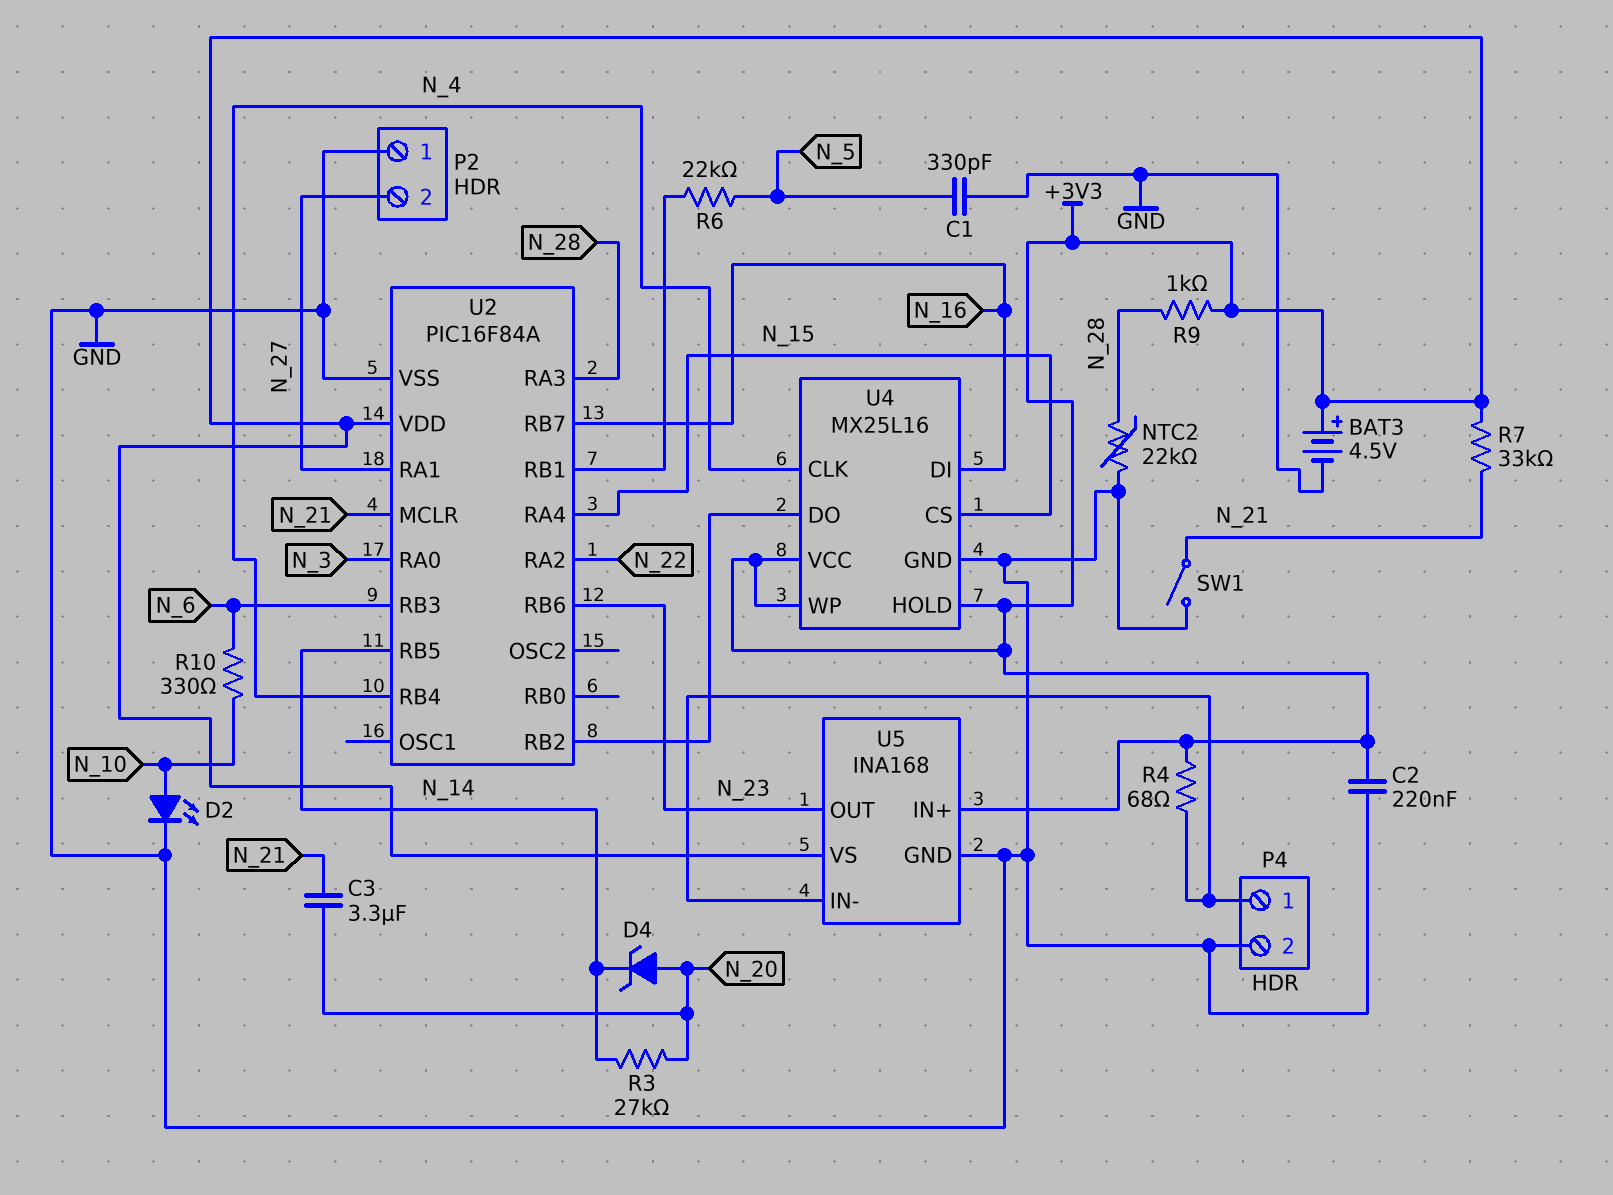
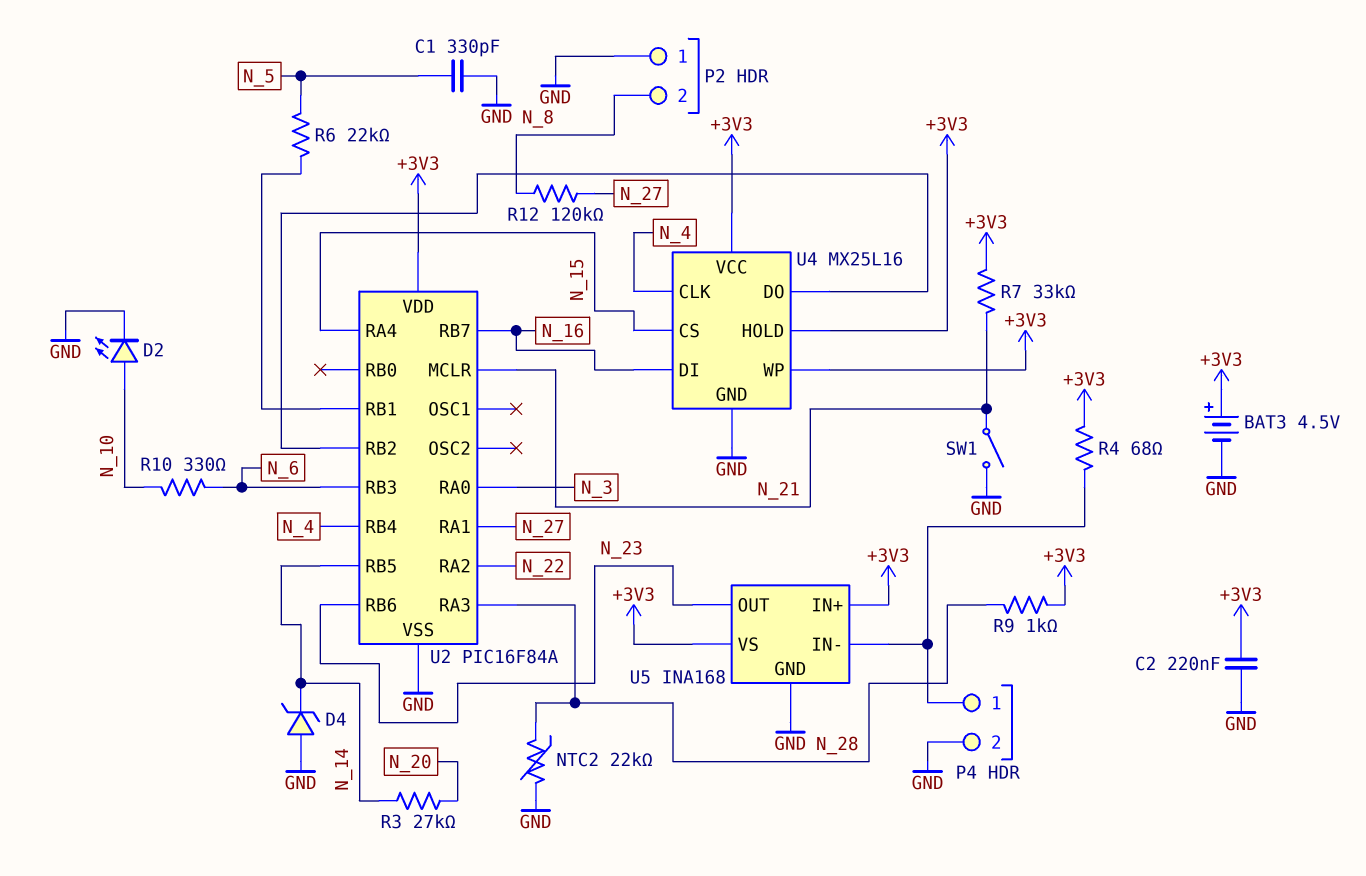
C3: 3.3uF (N_20, N_21) -> none
D4: zener (A N_20, K N_14) -> zener (A GND, K N_14)
P2 pin 2: N_27 -> N_8
R12: none -> 120k (N_8, N_27)

